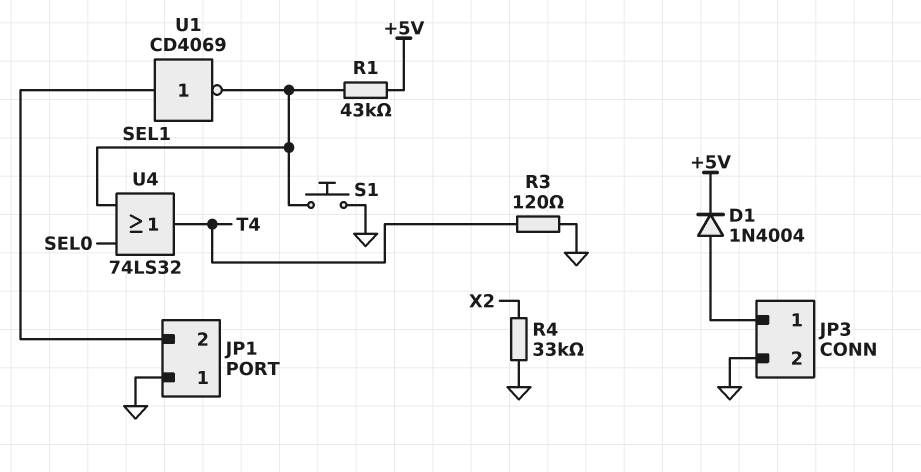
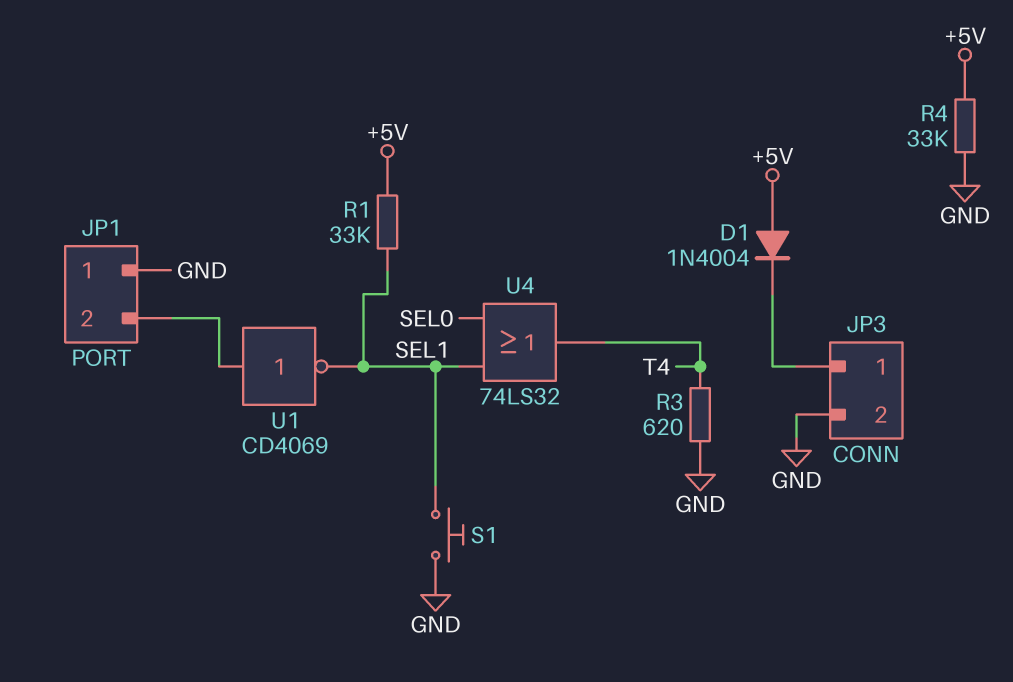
D1: diode 1N4004 (A JP3/1, K +5V) -> diode 1N4004 (A +5V, K JP3/1)
R1: 43k (+5V, SEL1) -> 33k (+5V, SEL1)
R3: 120 (GND, T4) -> 620 (GND, T4)
R4: 33k (GND, X2) -> 33k (+5V, GND)

